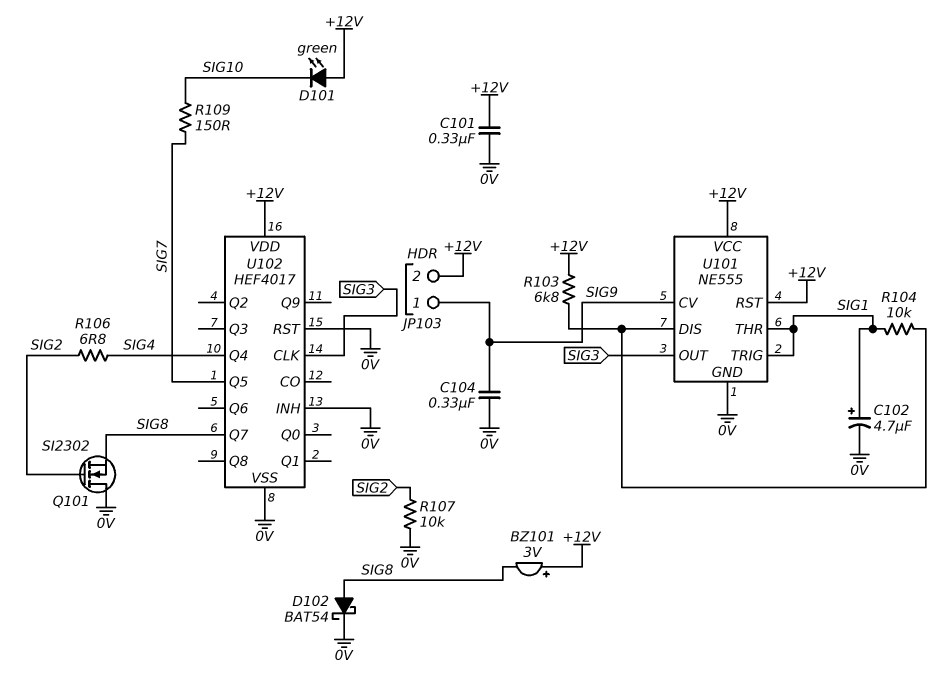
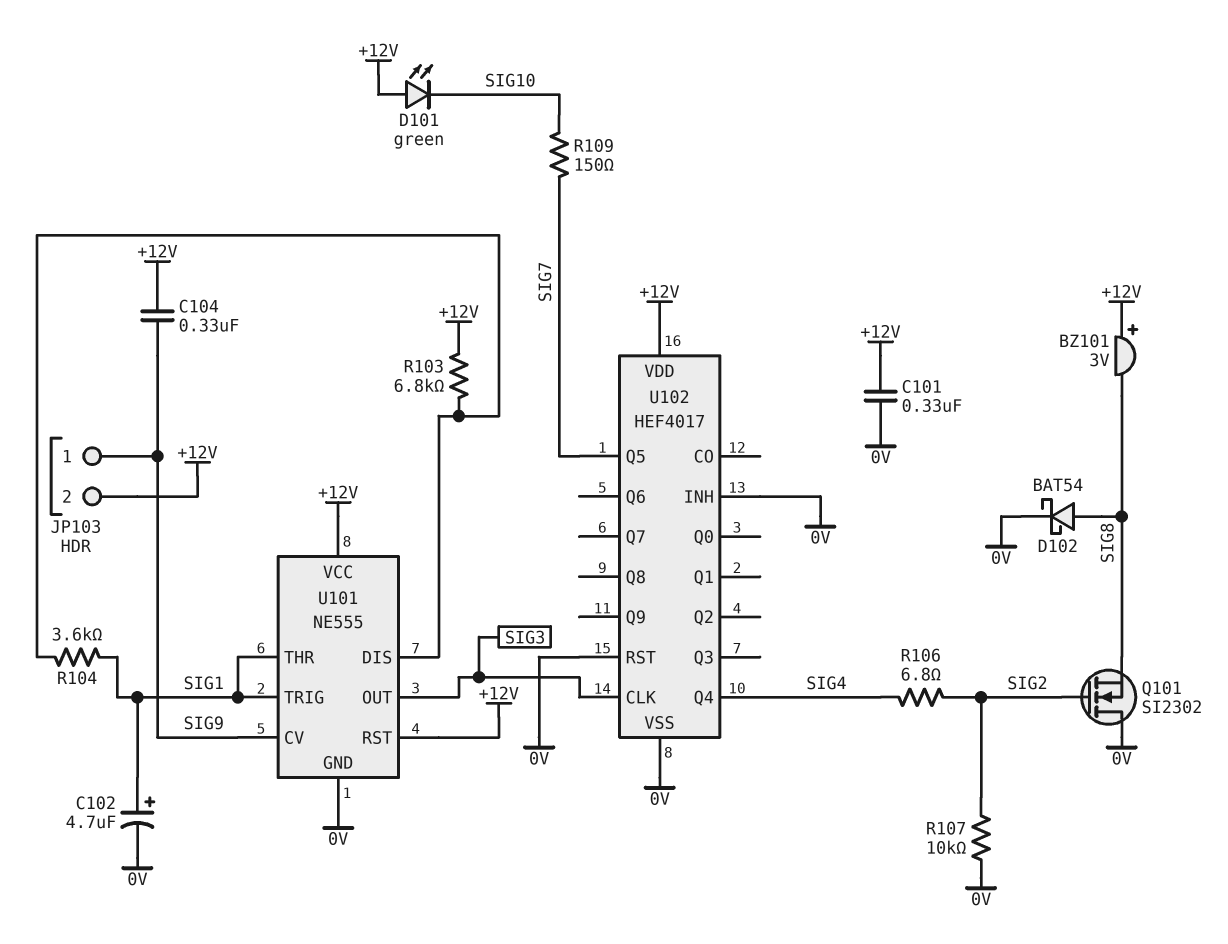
C104: 330nF (0V, SIG9) -> 330nF (+12V, SIG9)
R104: 10k (SIG1, U101/DIS) -> 3.6k (SIG1, U101/DIS)
U102 pin Q7: SIG8 -> none

